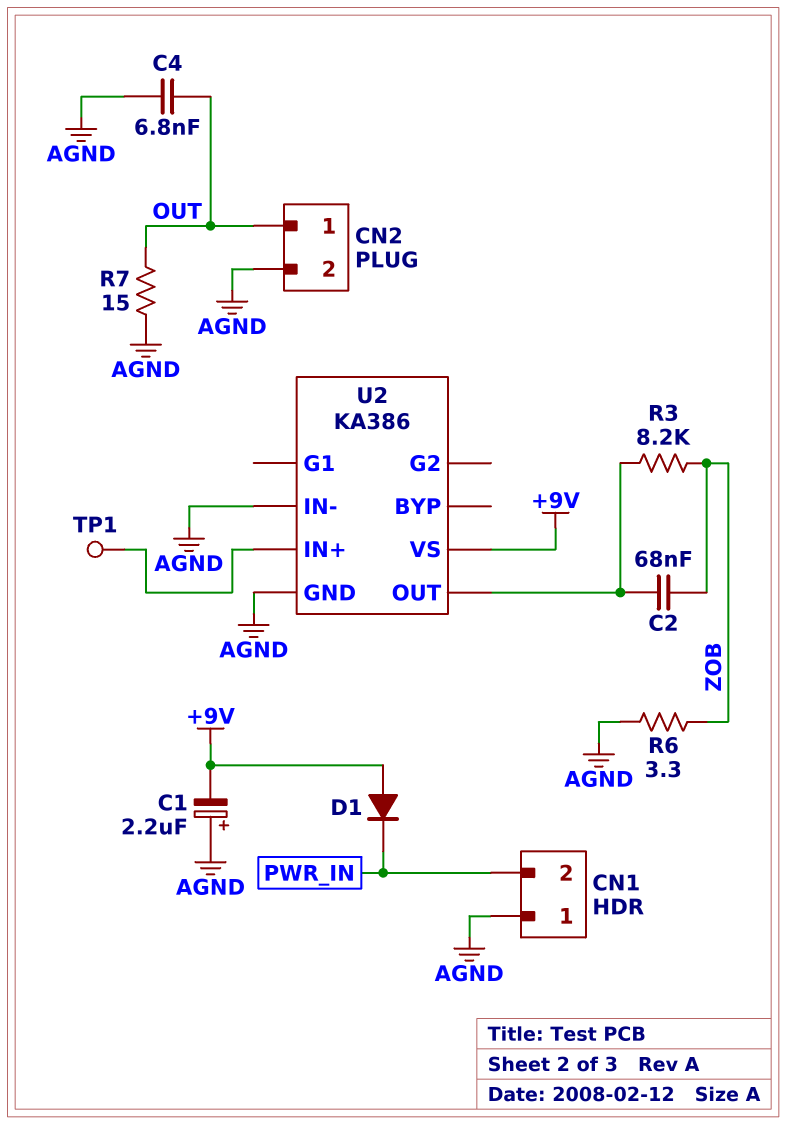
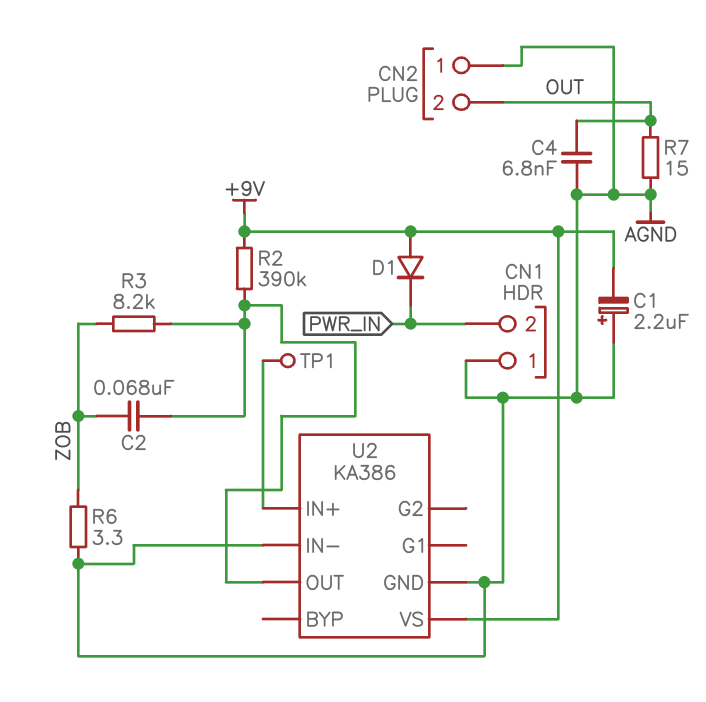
CN2 pin 1: OUT -> AGND
CN2 pin 2: AGND -> OUT
R2: none -> 390k (+9V, U2/OUT)

